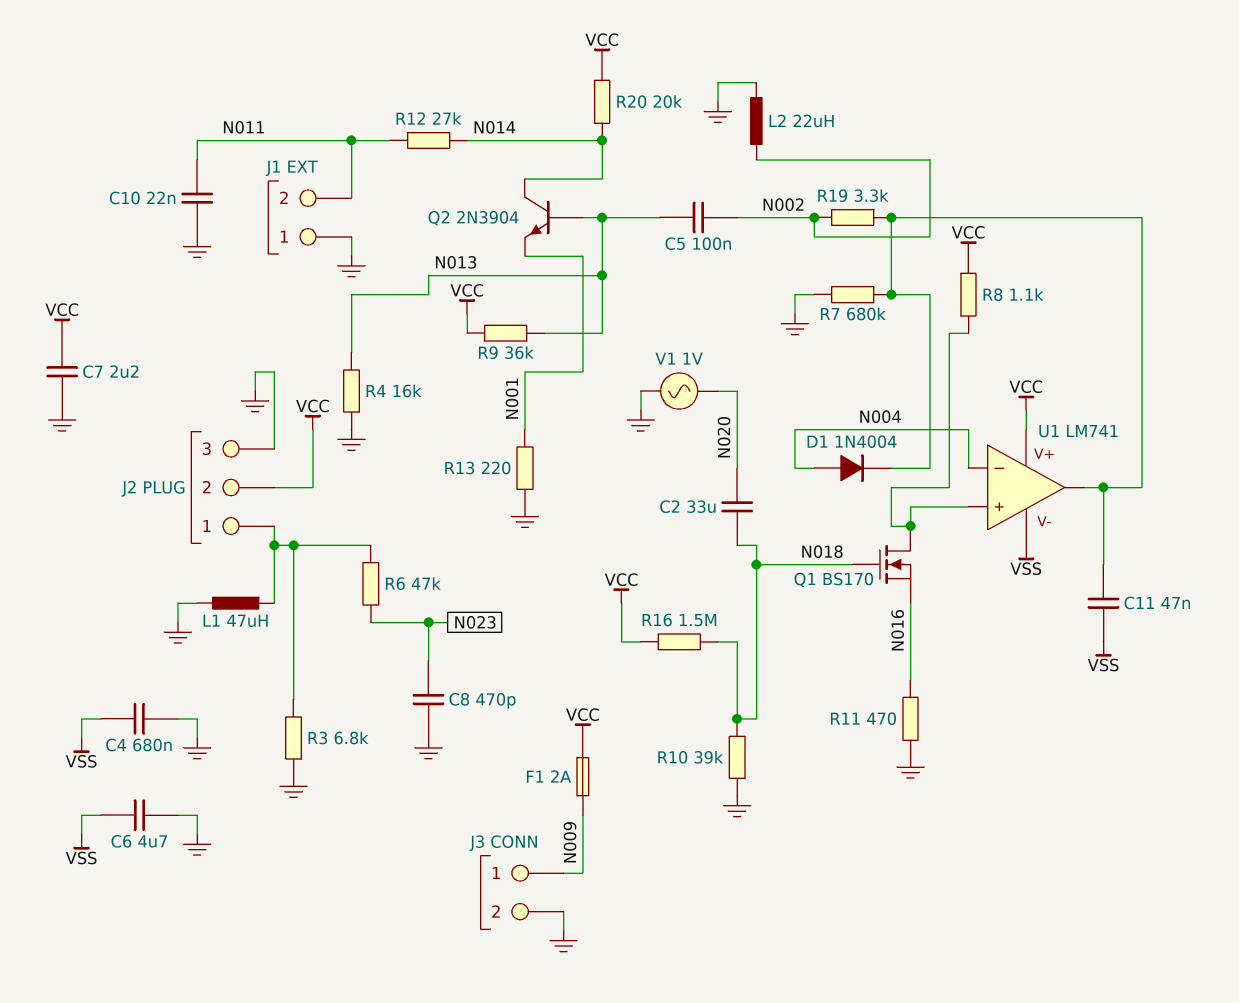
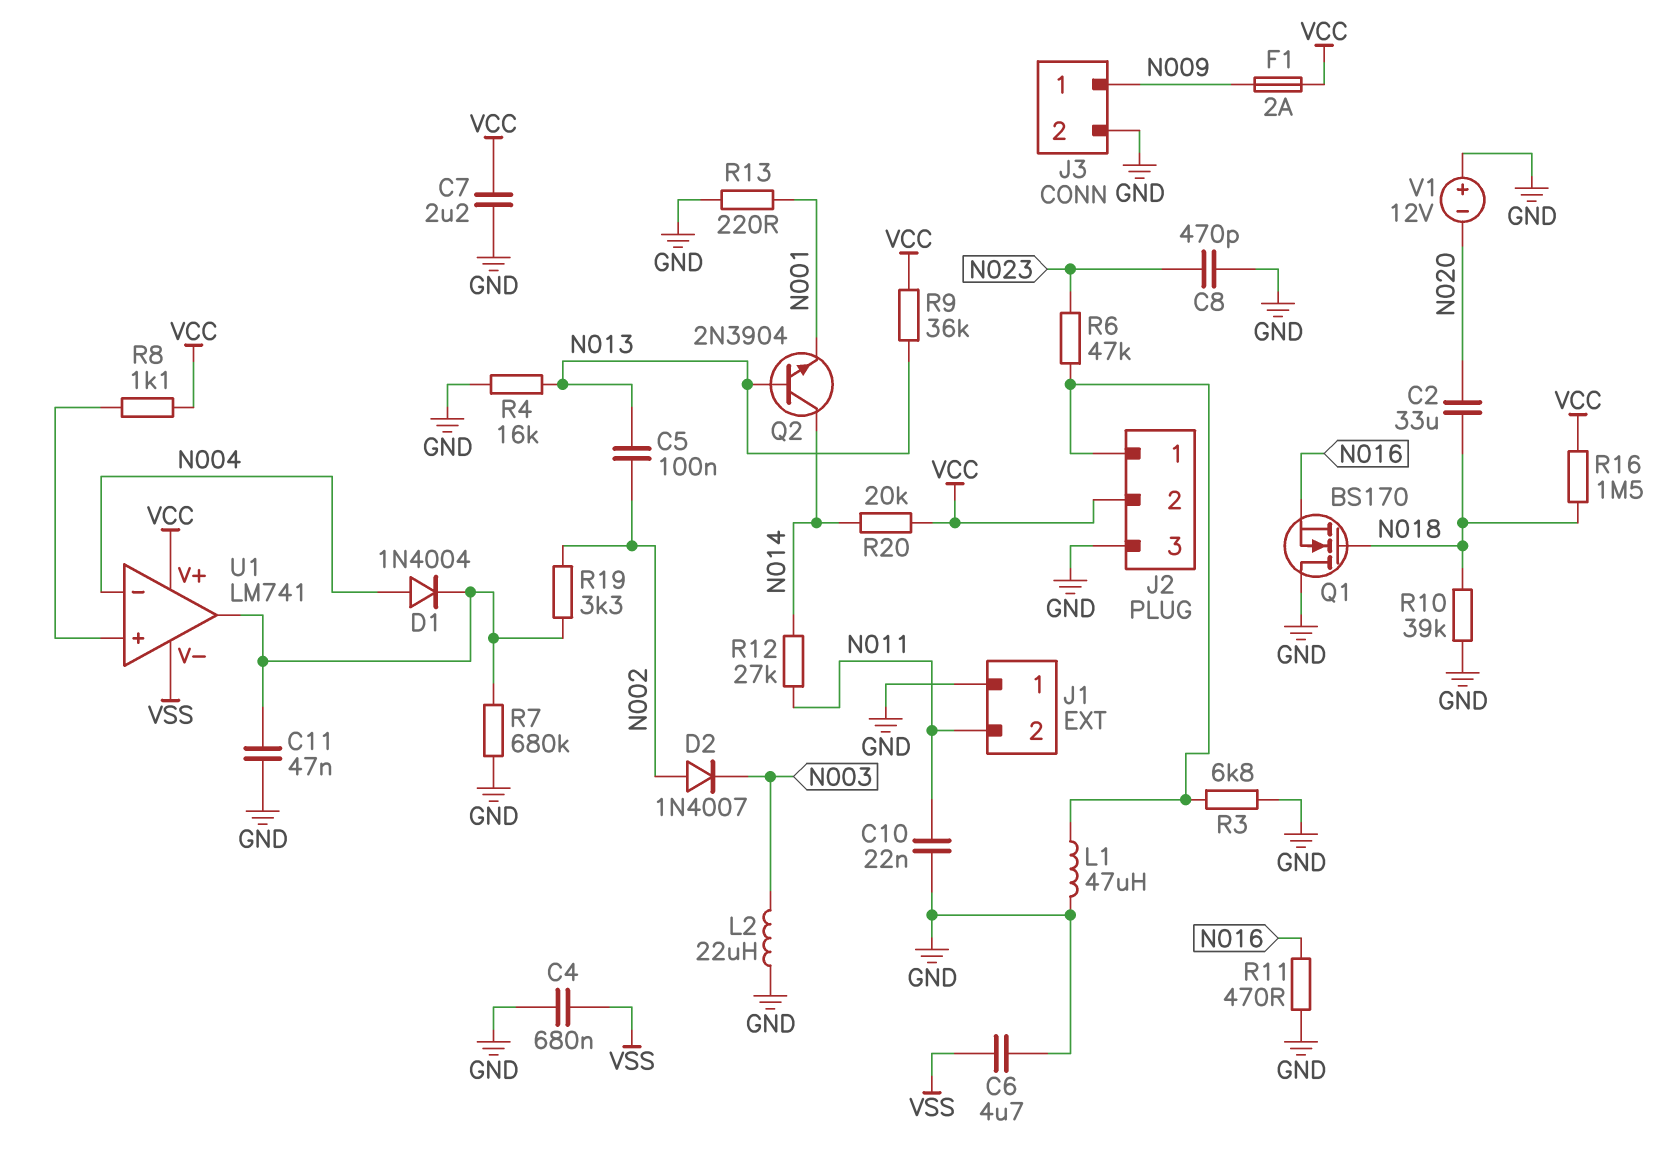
C11: 47nF (U1/out, VSS) -> 47nF (GND, U1/out)
D2: none -> diode 1N4007 (A N002, K N003)
L2: 22uH (GND, N002) -> 22uH (GND, N003)
Q1: NMOS BS170 (G N018, D U1/in+, S N016) -> NMOS BS170 (G N018, D GND, S N016)
V1: AC 1V (GND, N020) -> 12V (plus GND, minus N020)

